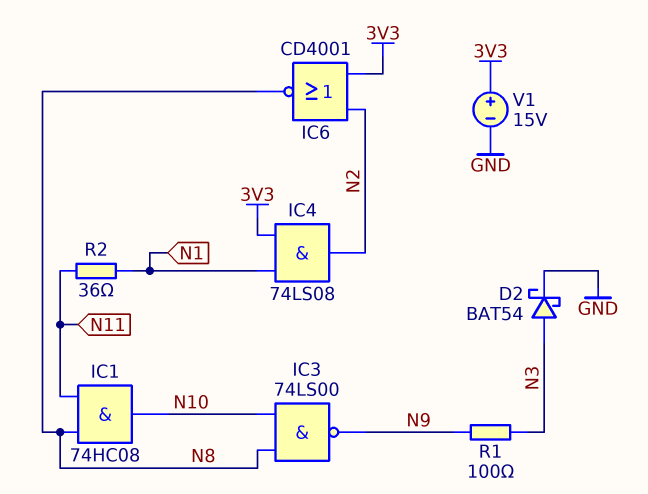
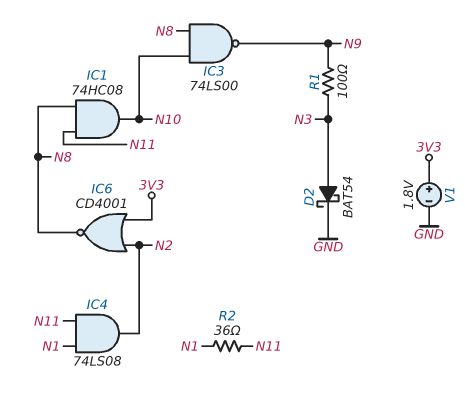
IC4: AND 74LS08 (in 3V3, in N1, out N2) -> AND 74LS08 (in N1, in N11, out N2)
V1: 15V (plus 3V3, minus GND) -> 1.8V (plus 3V3, minus GND)

